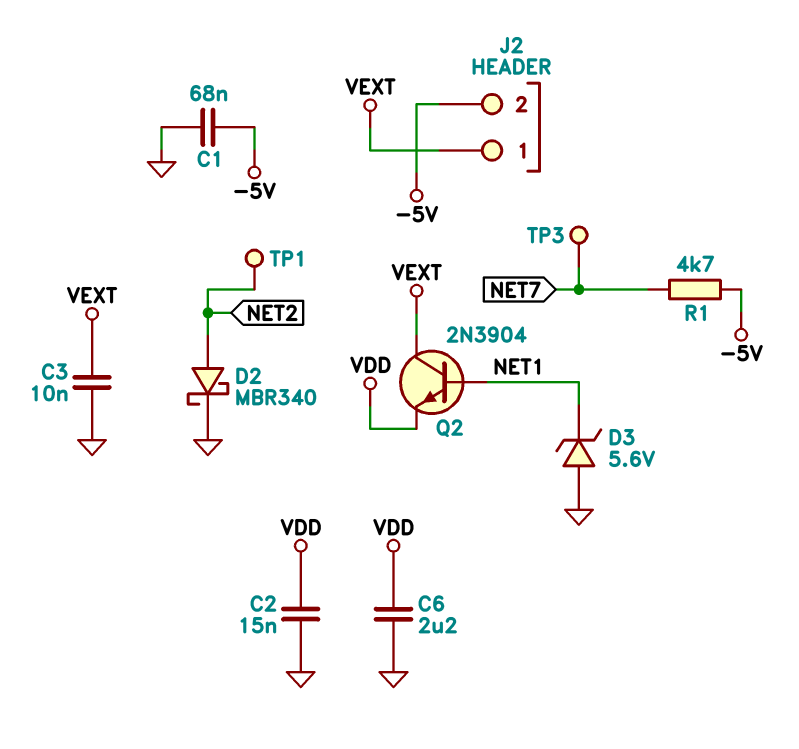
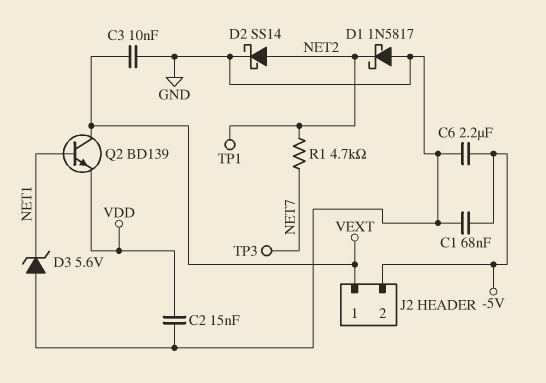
C6: 2.2uF (GND, VDD) -> 2.2uF (-5V, GND)
D1: none -> schottky 1N5817 (A GND, K NET2)
D2: schottky MBR340 (A NET2, K GND) -> schottky SS14 (A NET2, K GND)
Q2: NPN 2N3904 (B NET1, C VEXT, E VDD) -> NPN BD139 (B NET1, C VEXT, E VDD)
R1: 4.7k (-5V, NET7) -> 4.7k (NET2, NET7)

